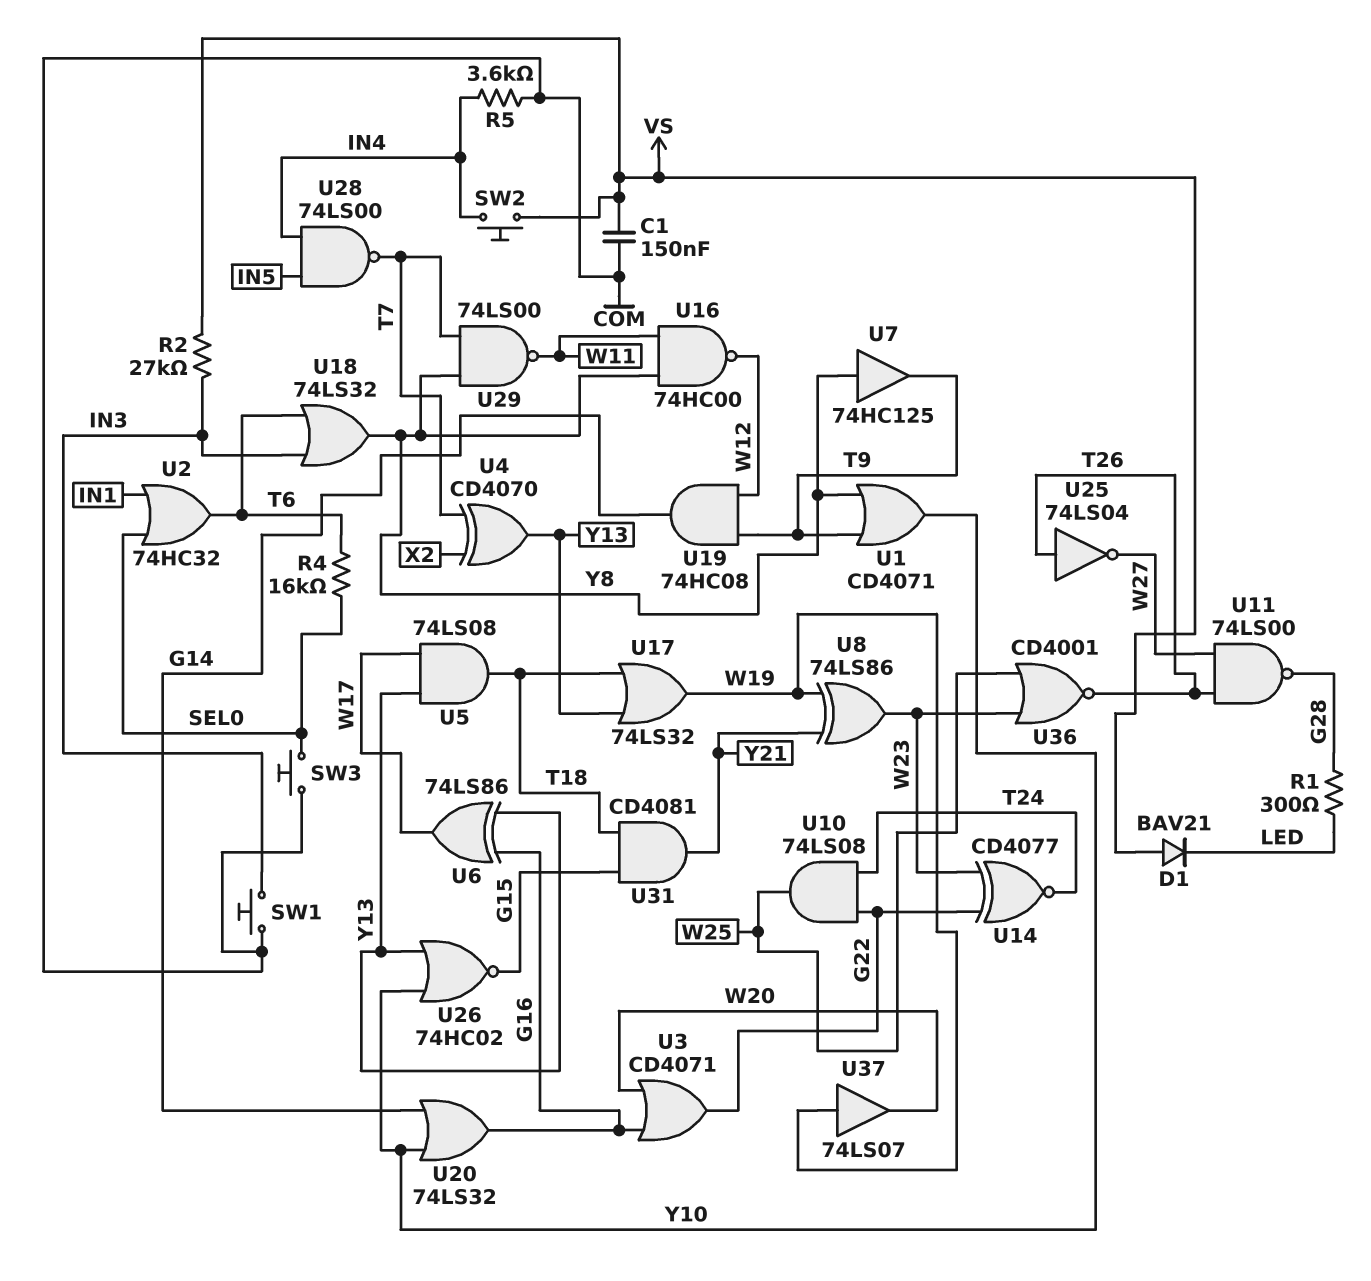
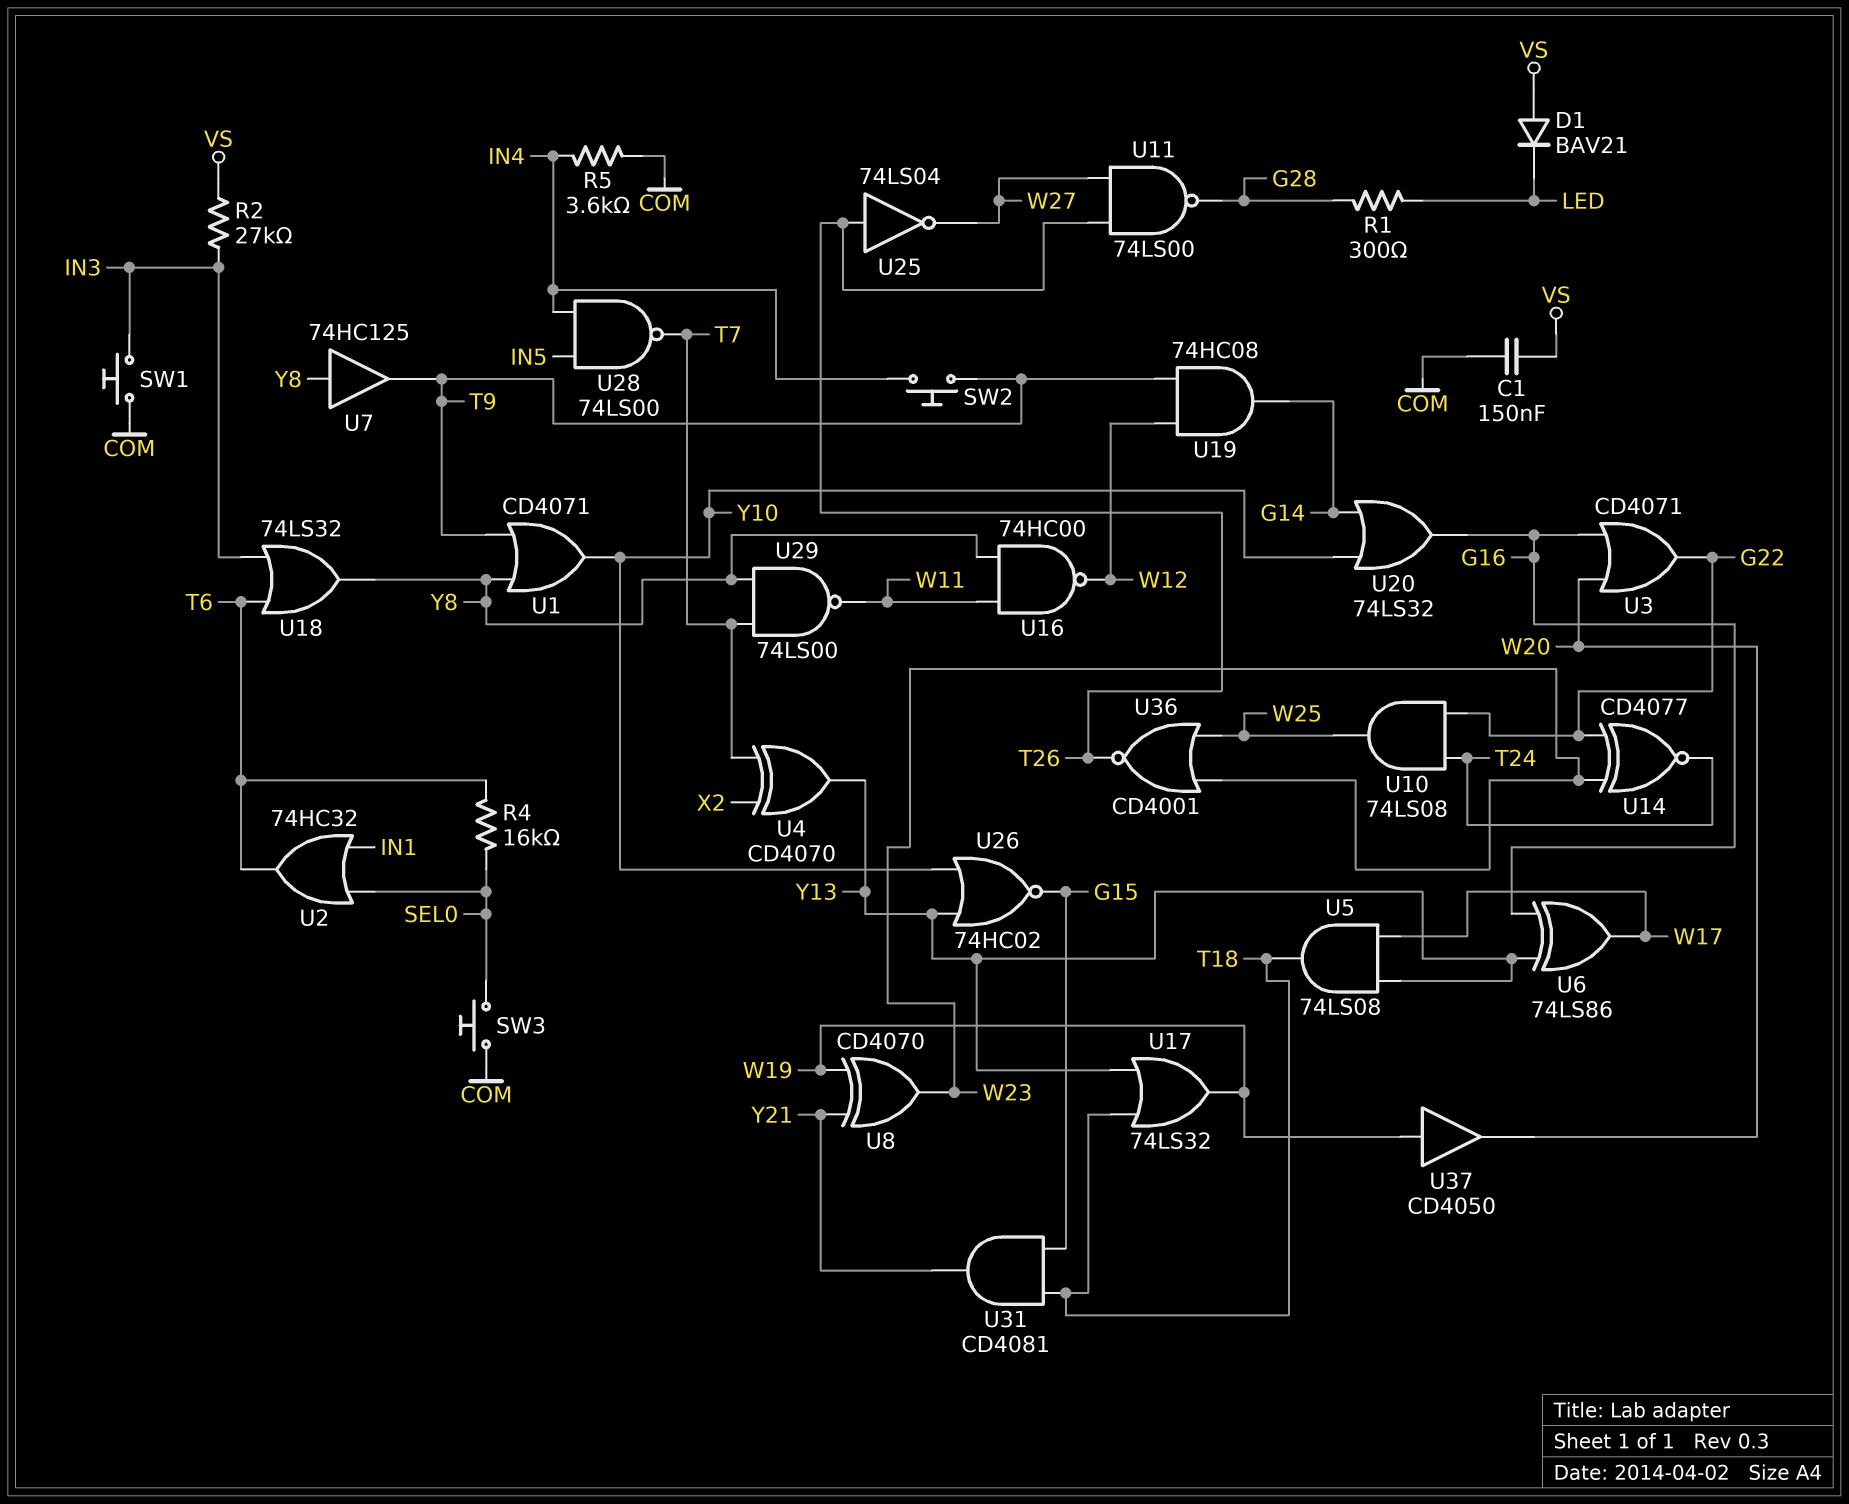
SW2: button (IN4, VS) -> button (IN4, T9)
U8: XOR 74LS86 (in W19, in Y21, out W23) -> XOR CD4070 (in W19, in Y21, out W23)
U37: buffer 74LS07 (in W19, out W20) -> buffer CD4050 (in W19, out W20)

